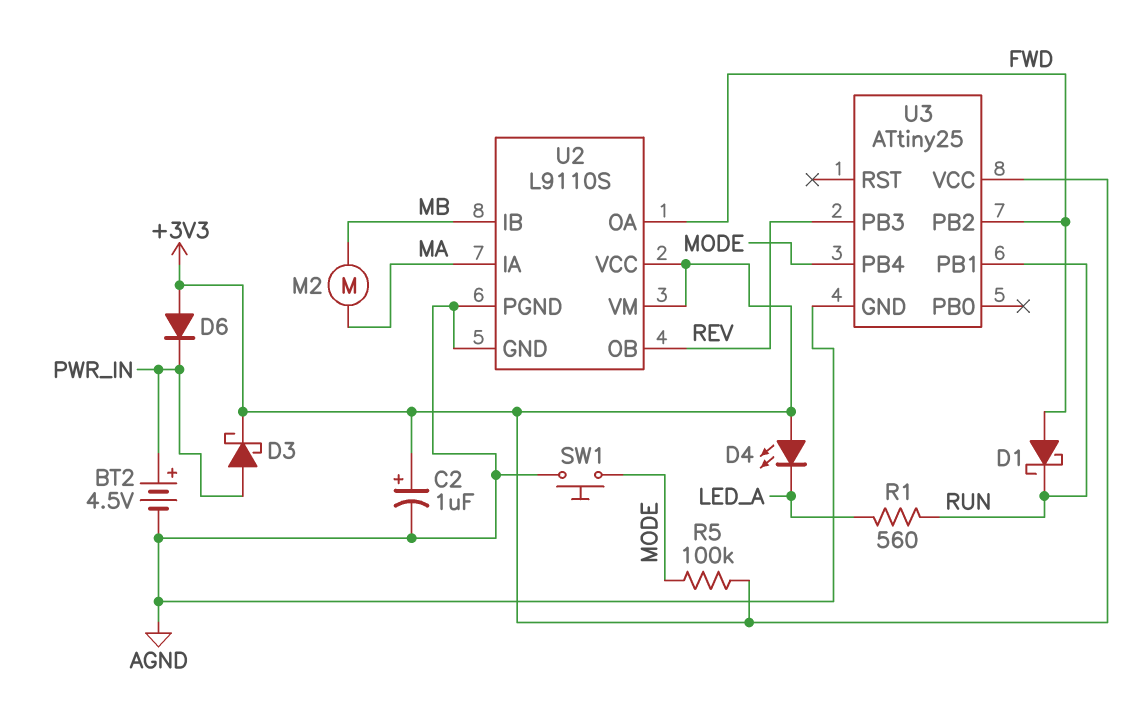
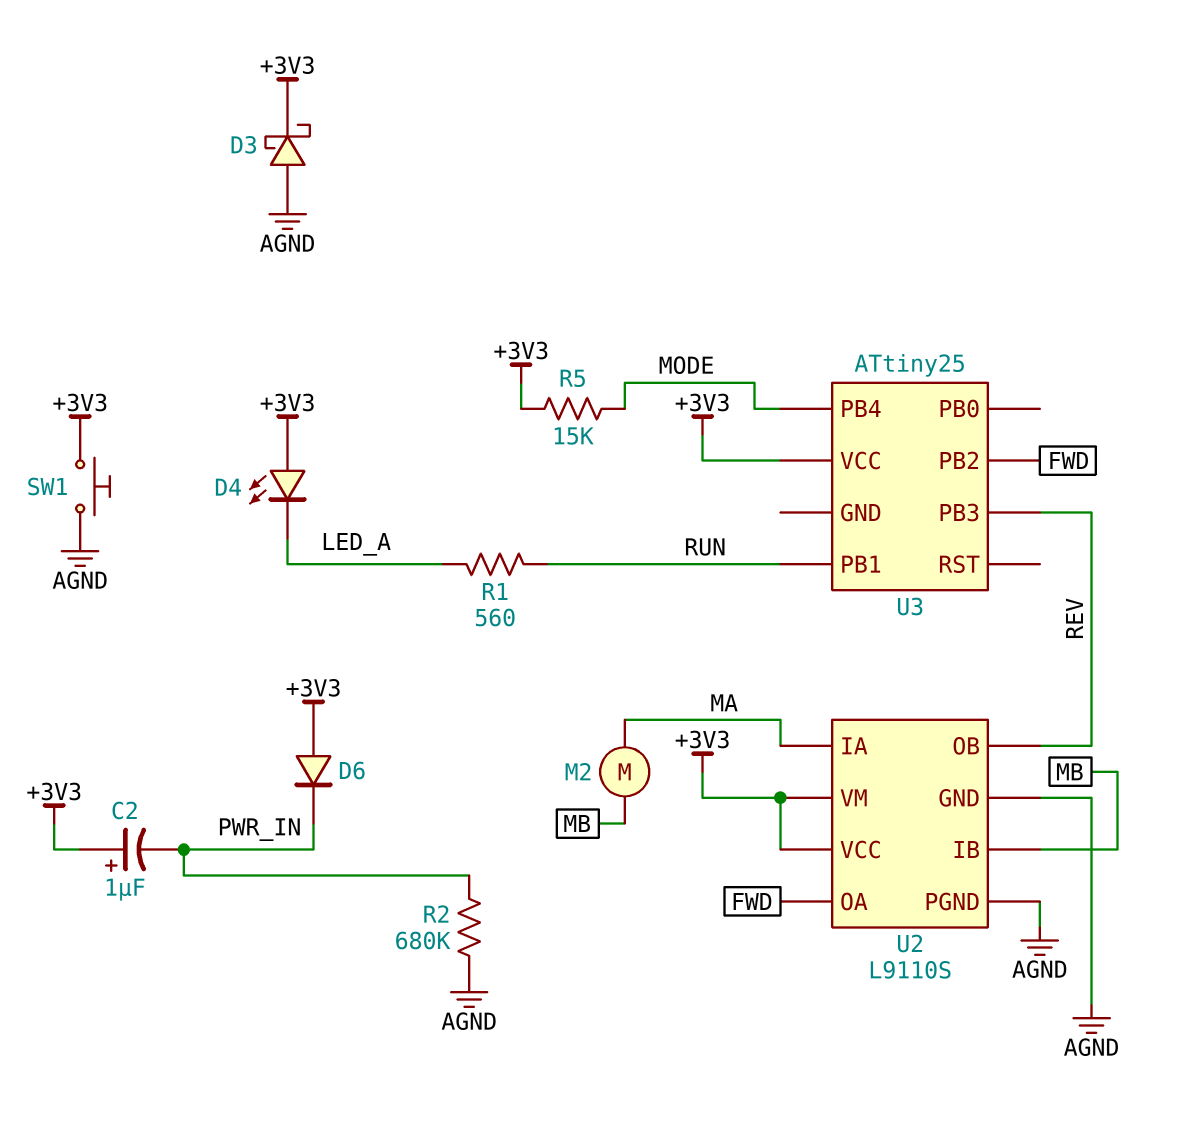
BT2: 4.5V (plus PWR_IN, minus AGND) -> none
C2: 1uF (plus +3V3, minus AGND) -> 1uF (plus +3V3, minus PWR_IN)
D1: schottky (A FWD, K RUN) -> none
D3: schottky (A PWR_IN, K +3V3) -> schottky (A AGND, K +3V3)
R2: none -> 680k (AGND, PWR_IN)
R5: 100k (+3V3, MODE) -> 15k (+3V3, MODE)
SW1: button (AGND, MODE) -> button (+3V3, AGND)
U3 pin GND: AGND -> none

